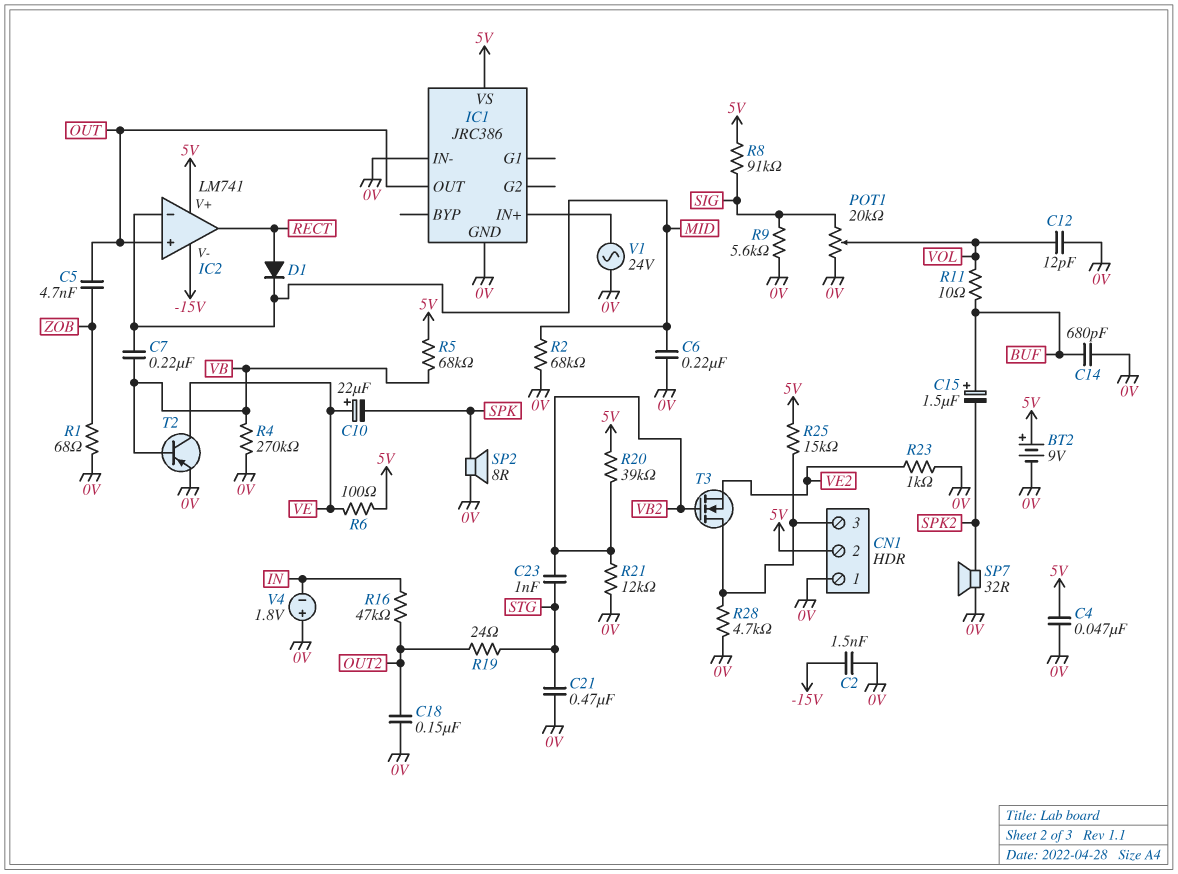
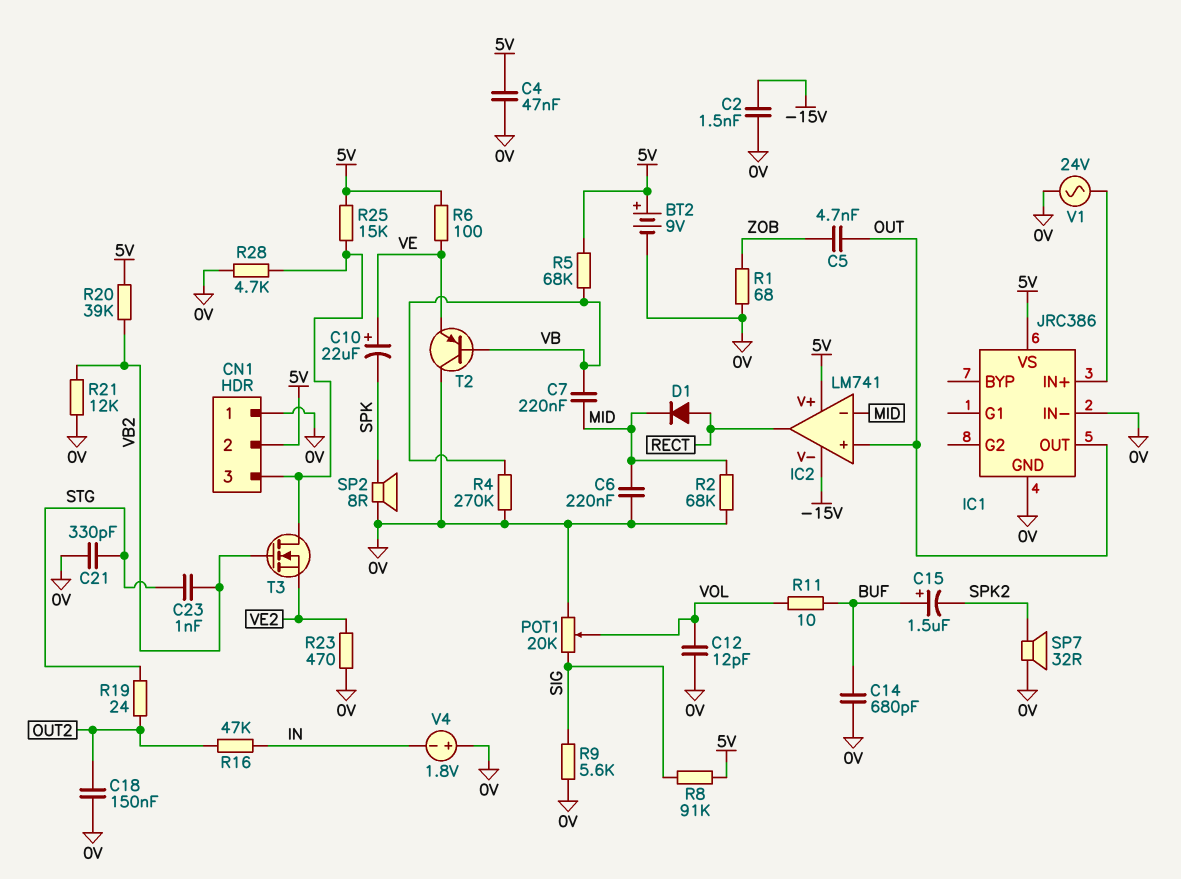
C21: 470nF (0V, STG) -> 330pF (0V, STG)
R23: 1k (0V, VE2) -> 470 (0V, VE2)
T2: PNP (B VB, C VE, E 0V) -> PNP (B VB, C 0V, E VE)

